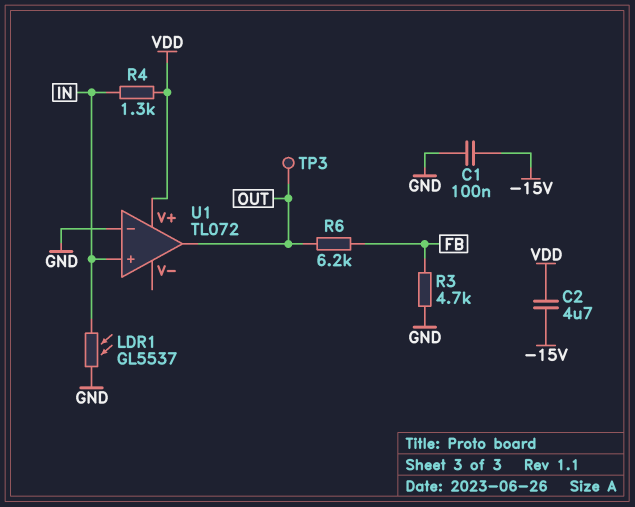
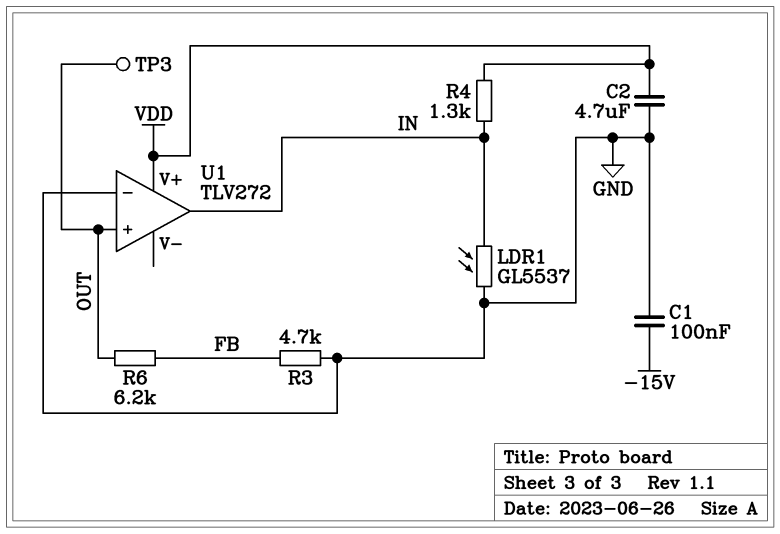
C2: 4.7uF (-15V, VDD) -> 4.7uF (GND, VDD)
U1: TL072 -> TLV272
U1 pin in+: IN -> OUT
U1 pin out: OUT -> IN

